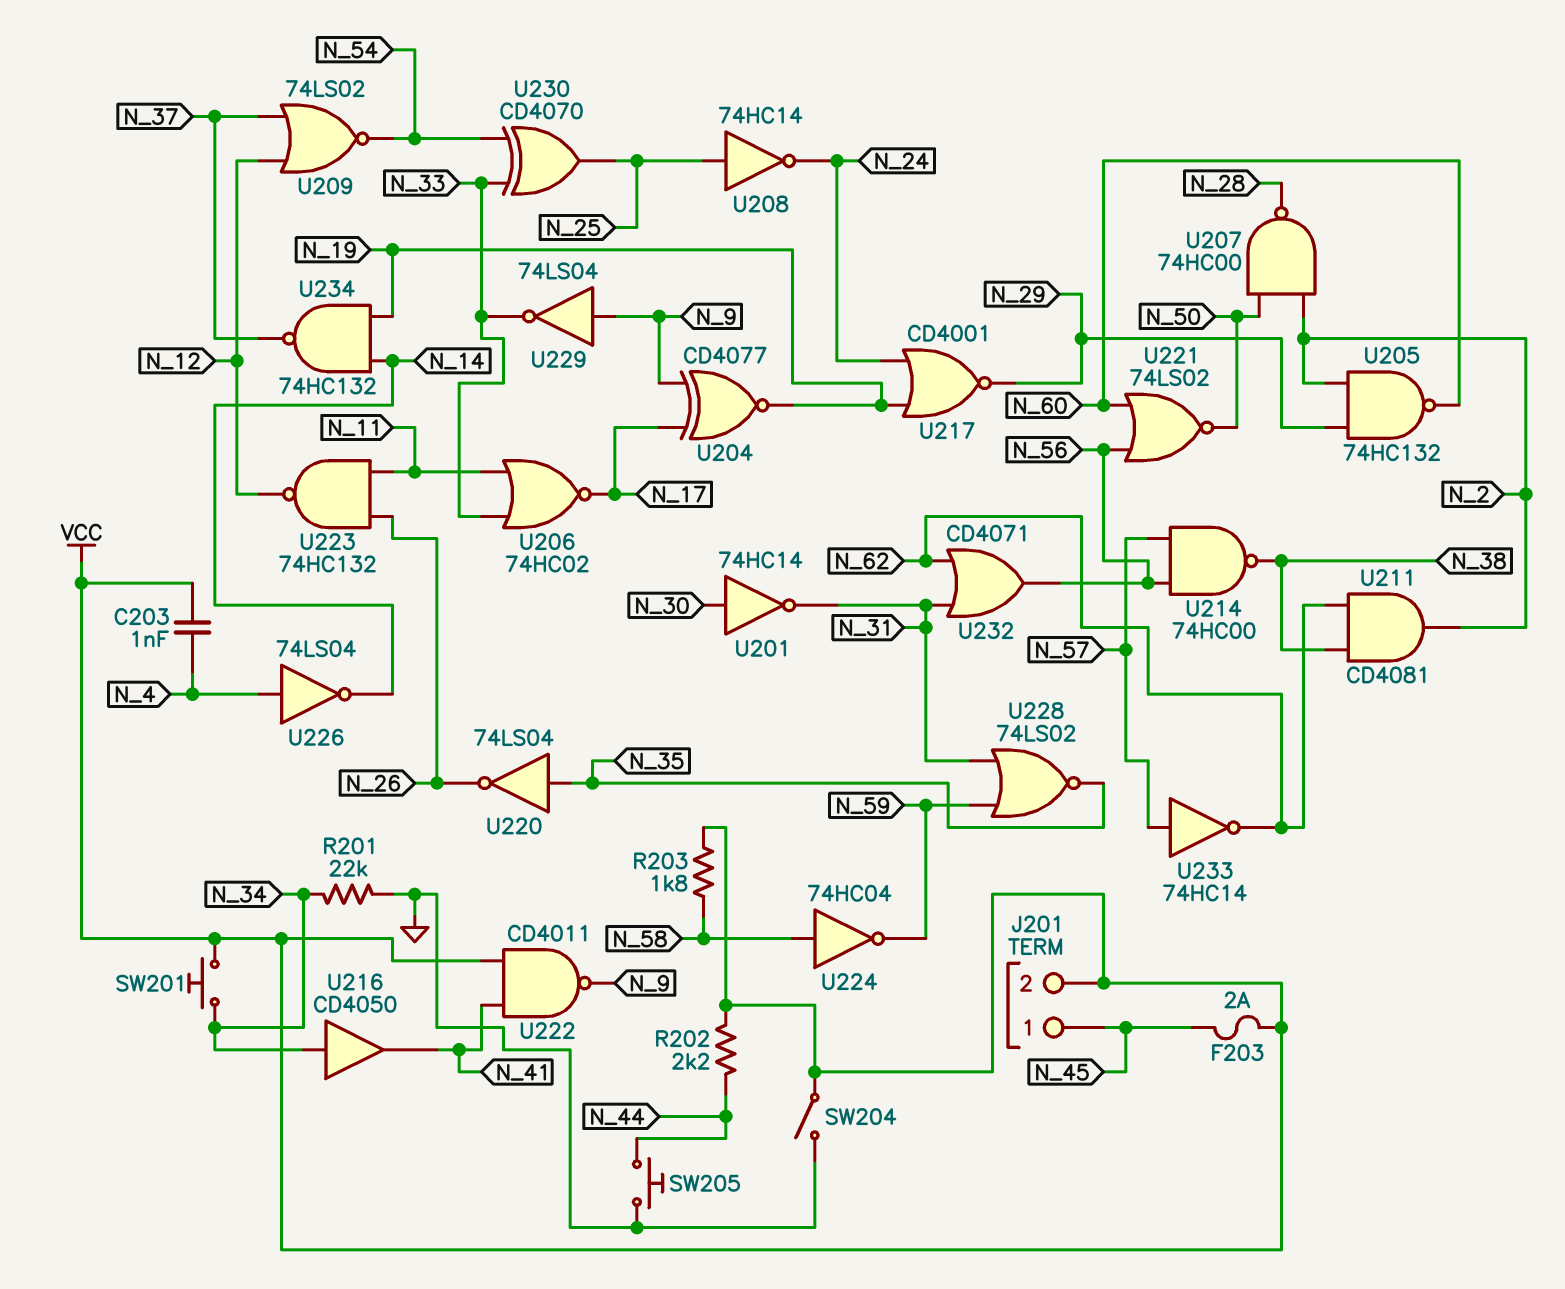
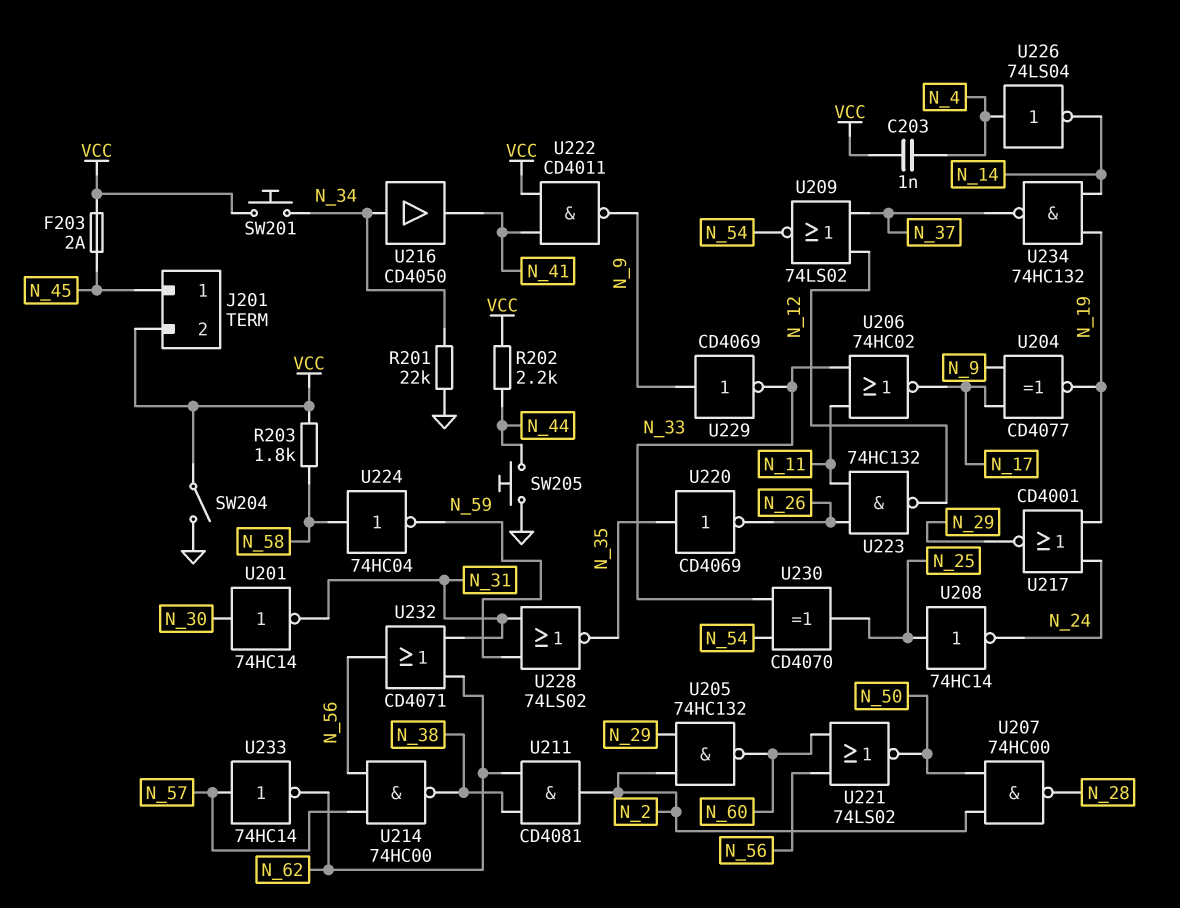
U220: NOT 74LS04 (in N_35, out N_26) -> NOT CD4069 (in N_35, out N_26)
U229: NOT 74LS04 (in N_9, out N_33) -> NOT CD4069 (in N_9, out N_33)

